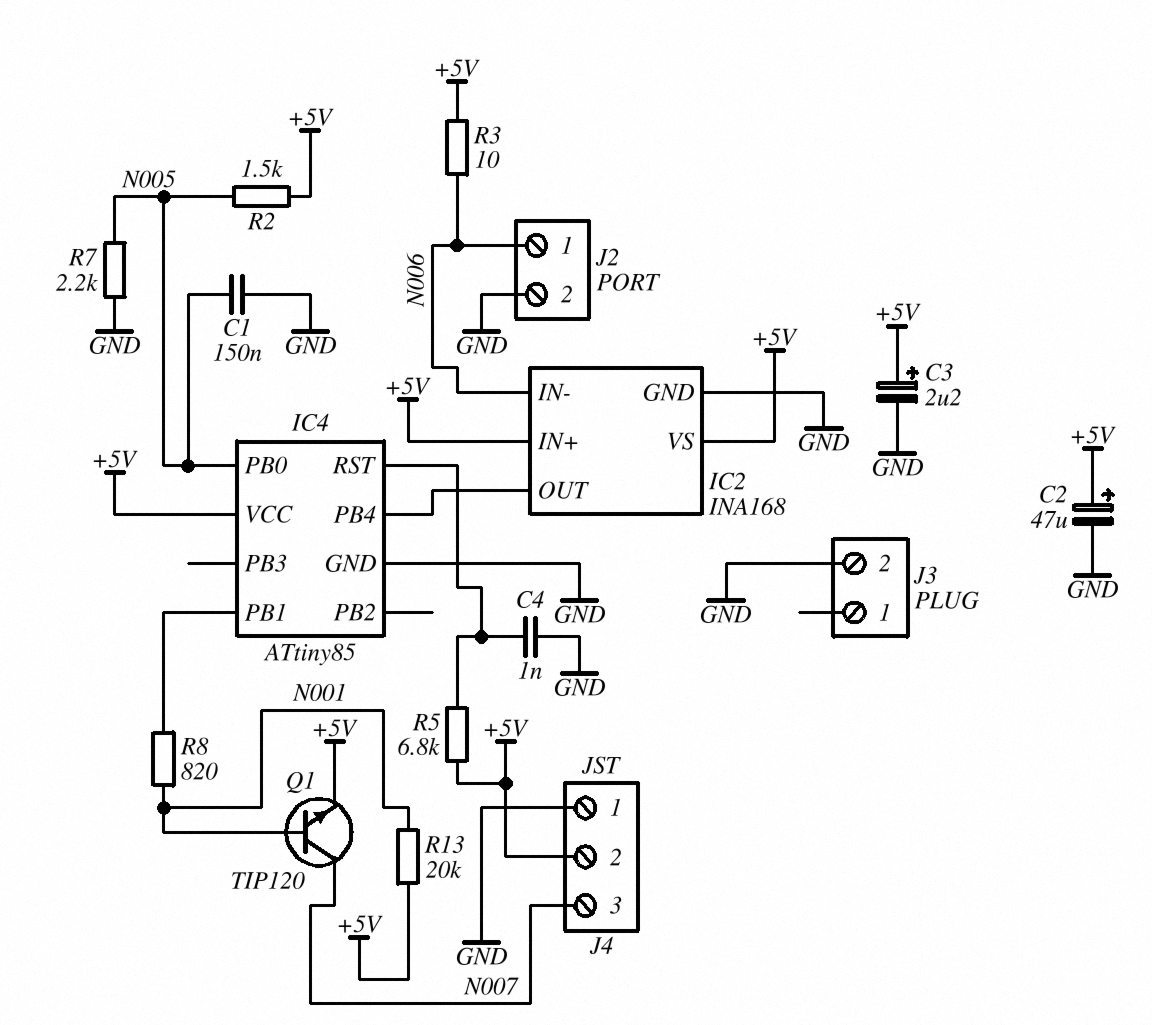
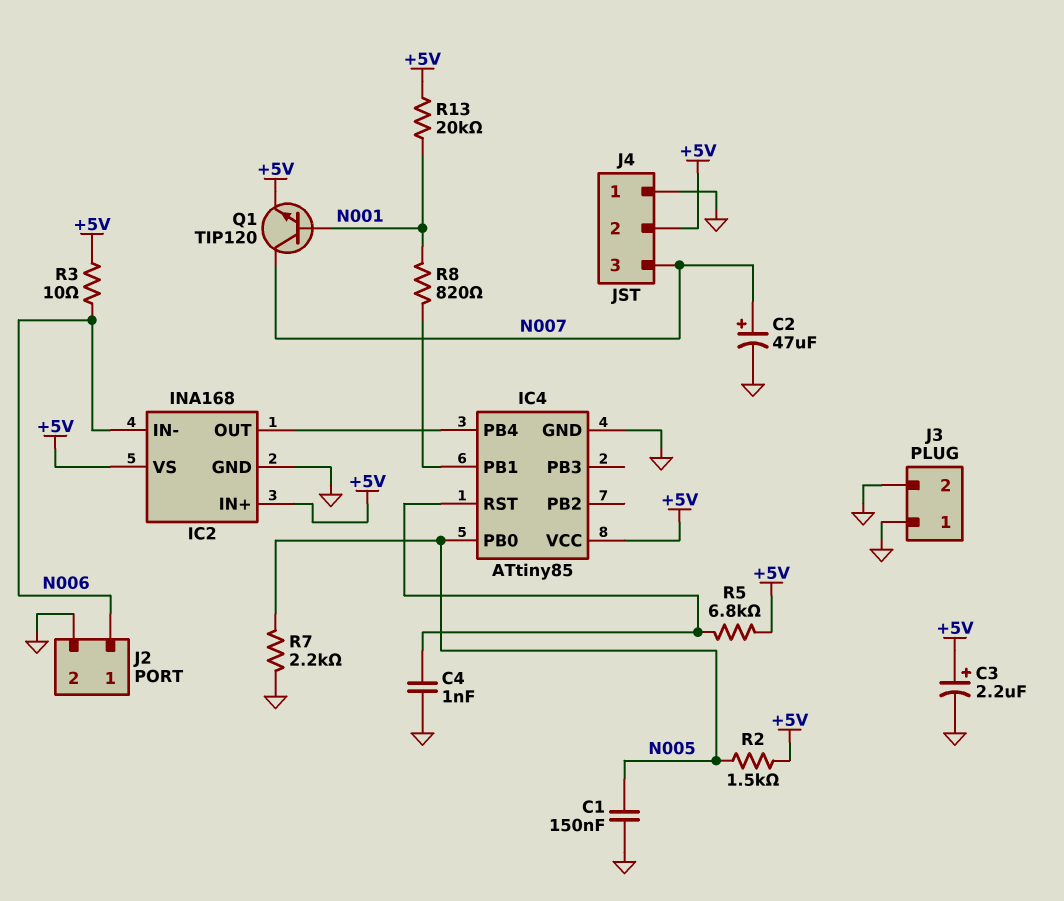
C2: 47uF (plus +5V, minus GND) -> 47uF (plus N007, minus GND)
J3 pin 1: none -> GND

